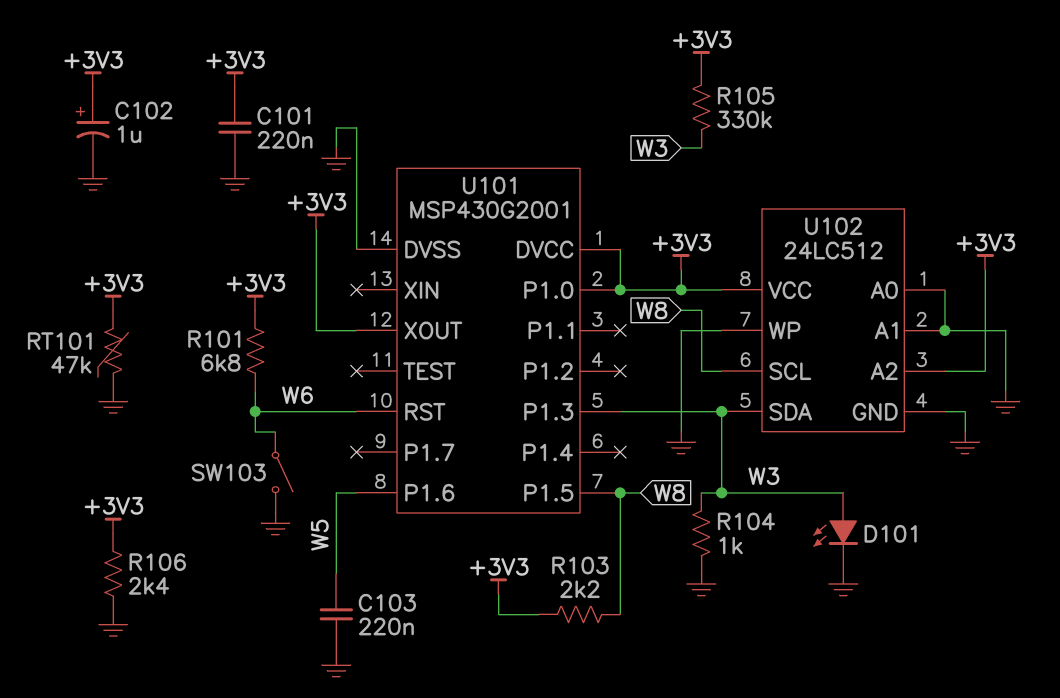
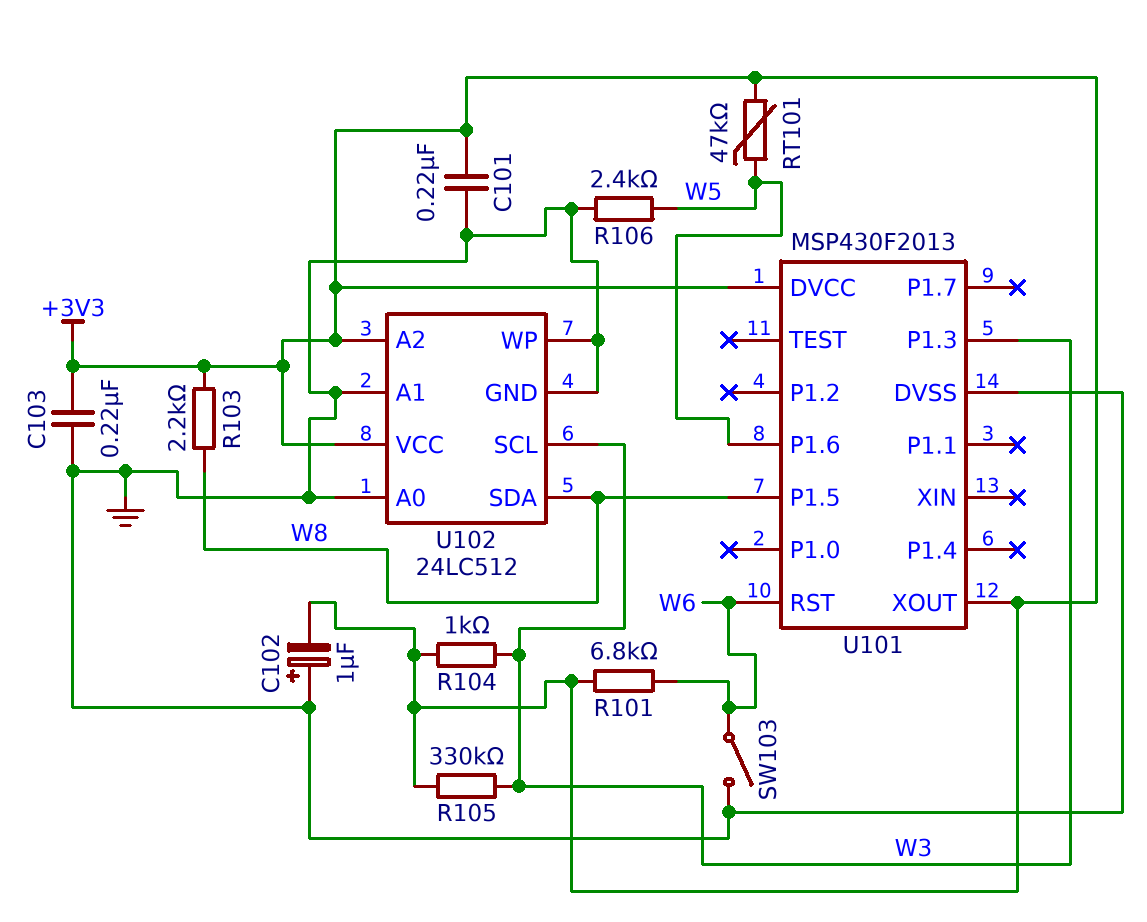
C102: 1uF (plus +3V3, minus GND) -> 1uF (plus GND, minus +3V3)
C103: 220nF (GND, W5) -> 220nF (+3V3, GND)
D101: LED (A W3, K GND) -> none
R104: 1k (GND, W3) -> 1k (+3V3, W3)
R106: 2.4k (+3V3, GND) -> 2.4k (GND, W5)
RT101: 47k (+3V3, GND) -> 47k (+3V3, W5)
U101: MSP430G2001 -> MSP430F2013
U101 pin P1.0: +3V3 -> none
U102 pin SCL: W8 -> W3
U102 pin SDA: W3 -> W8

